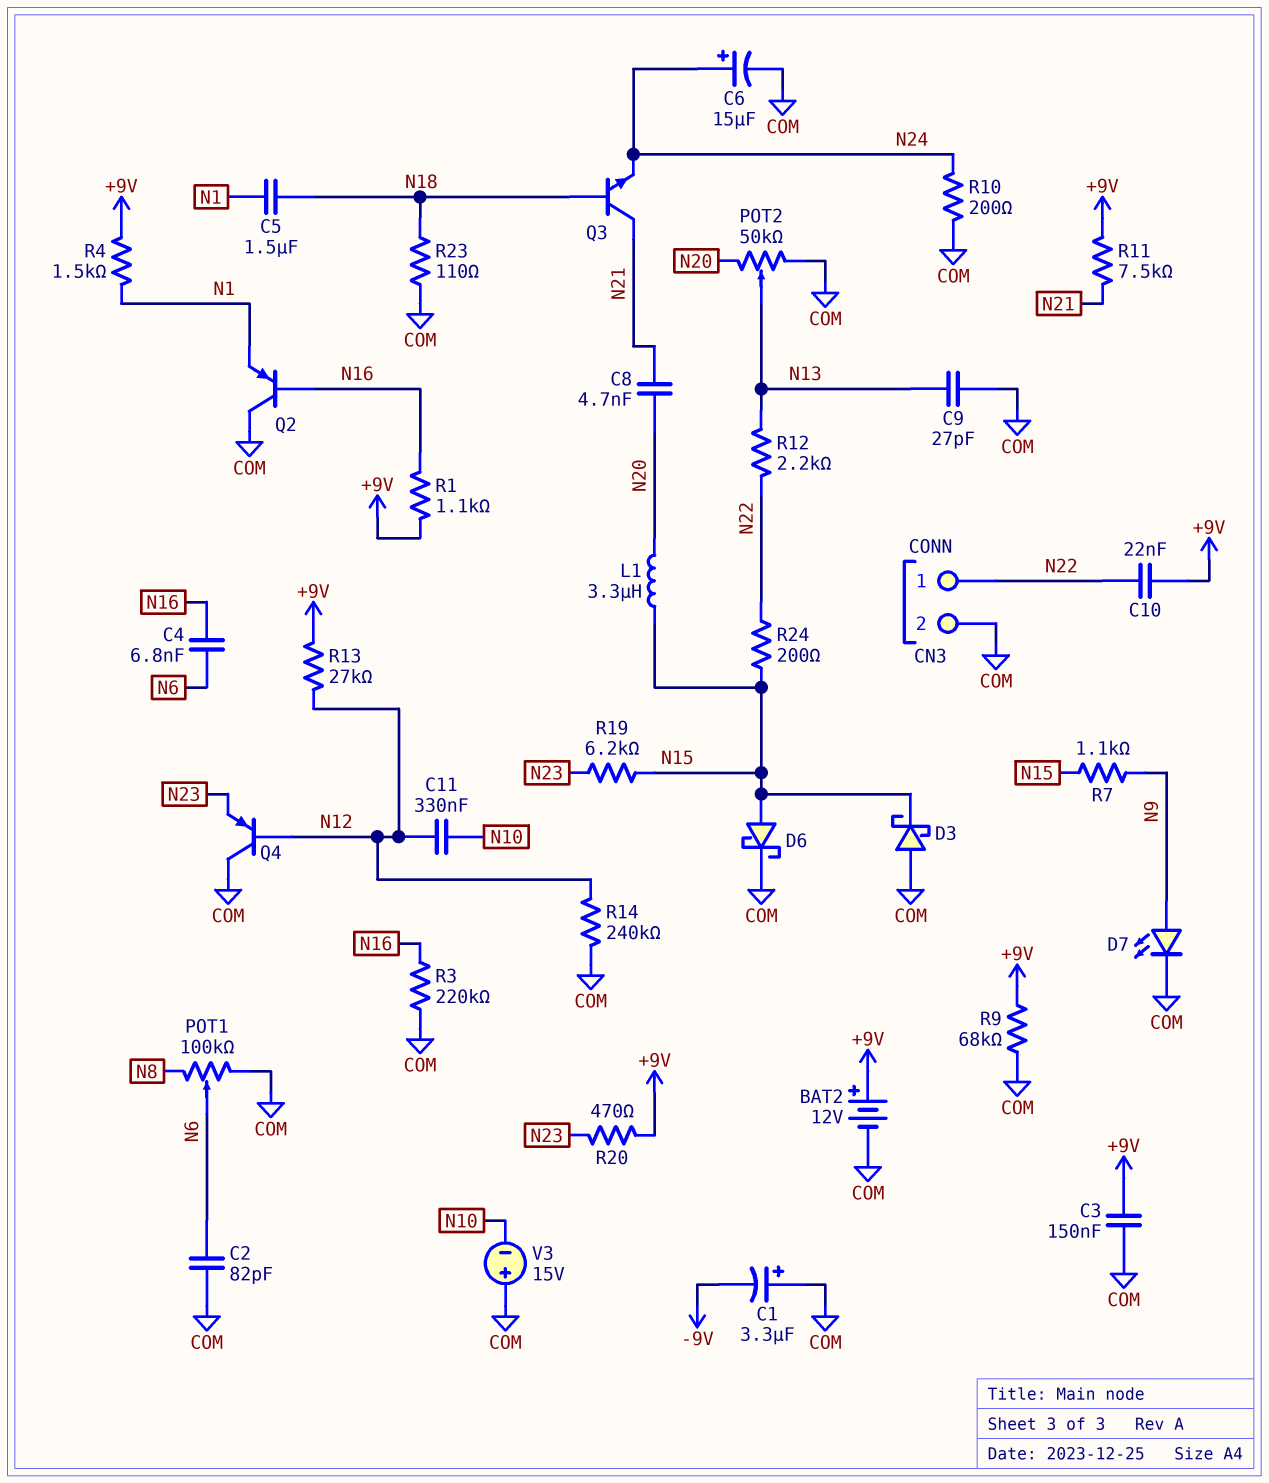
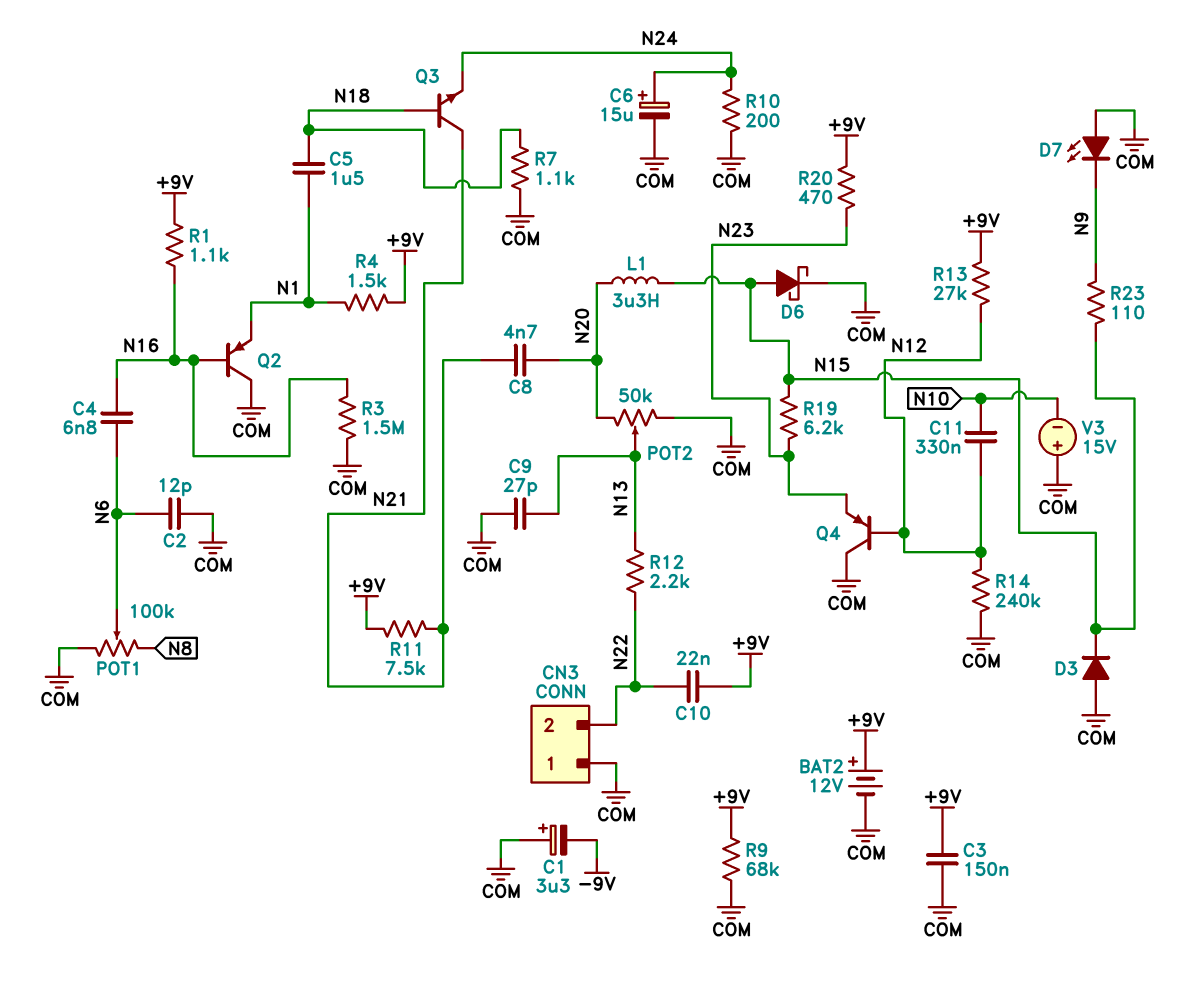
C2: 82pF (COM, N6) -> 12pF (COM, N6)
CN3 pin 1: N22 -> COM
CN3 pin 2: COM -> N22
D3: schottky (A COM, K N15) -> diode (A COM, K N15)
D7: LED (A N9, K COM) -> LED (A COM, K N9)
R3: 220k (COM, N16) -> 1.5M (COM, N16)
R7: 1.1k (N9, N15) -> 1.1k (COM, N18)
R23: 110 (COM, N18) -> 110 (N9, N15)
R24: 200 (N15, N22) -> none

